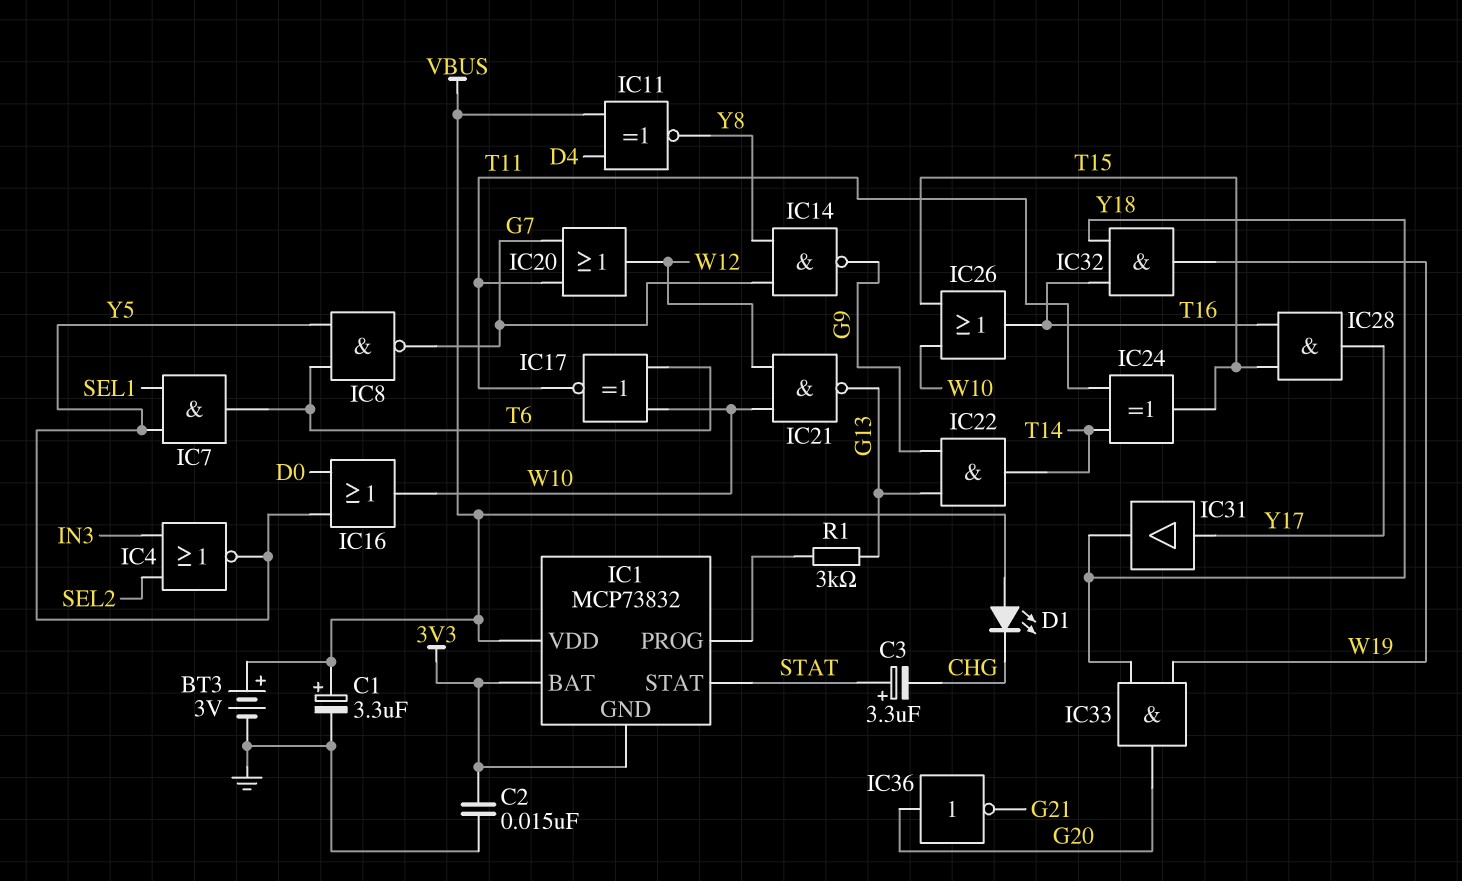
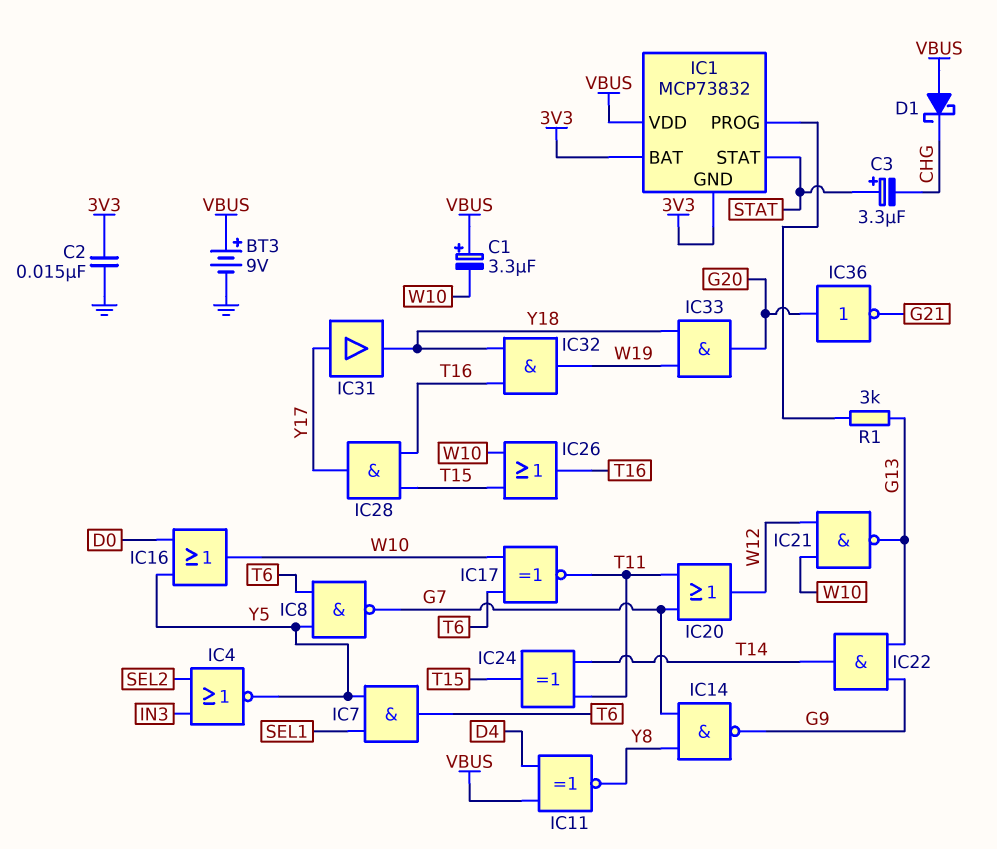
BT3: 3V (plus VBUS, minus GND) -> 9V (plus VBUS, minus GND)
C1: 3.3uF (plus VBUS, minus GND) -> 3.3uF (plus VBUS, minus W10)
D1: LED (A VBUS, K CHG) -> schottky (A VBUS, K CHG)

